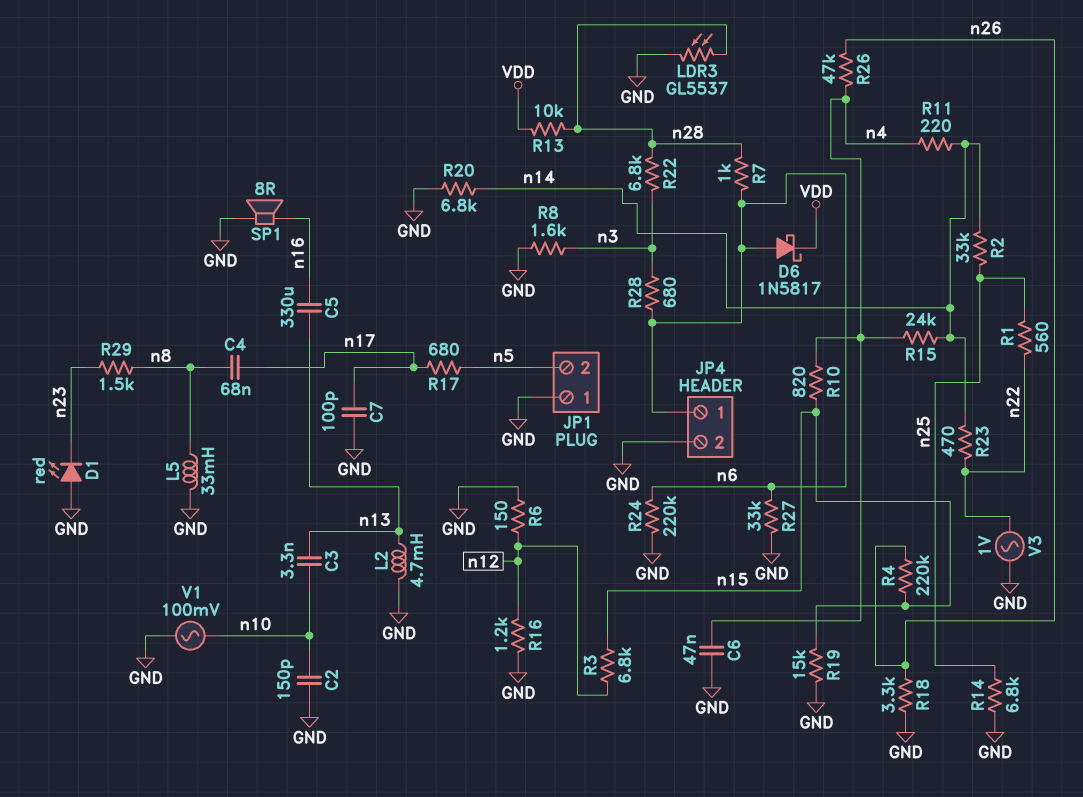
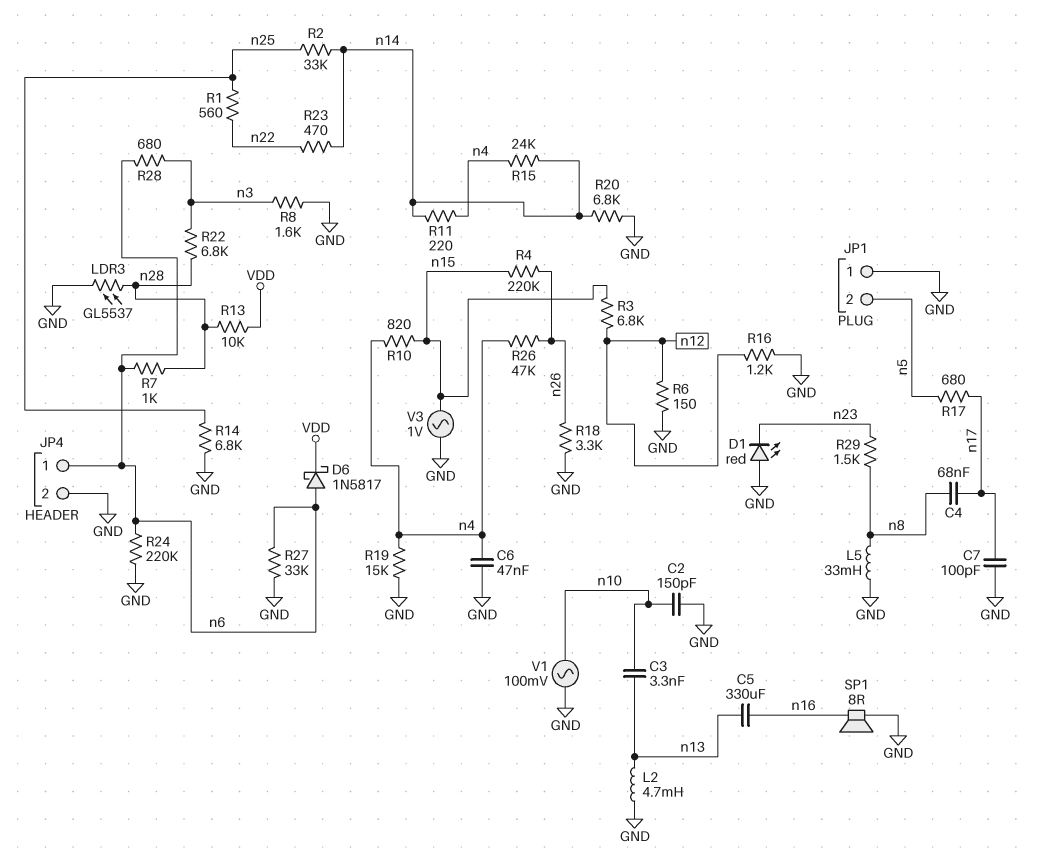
R19: 15k (GND, n15) -> 15k (GND, n4)
V3: AC 1V (GND, n22) -> AC 1V (GND, n15)

